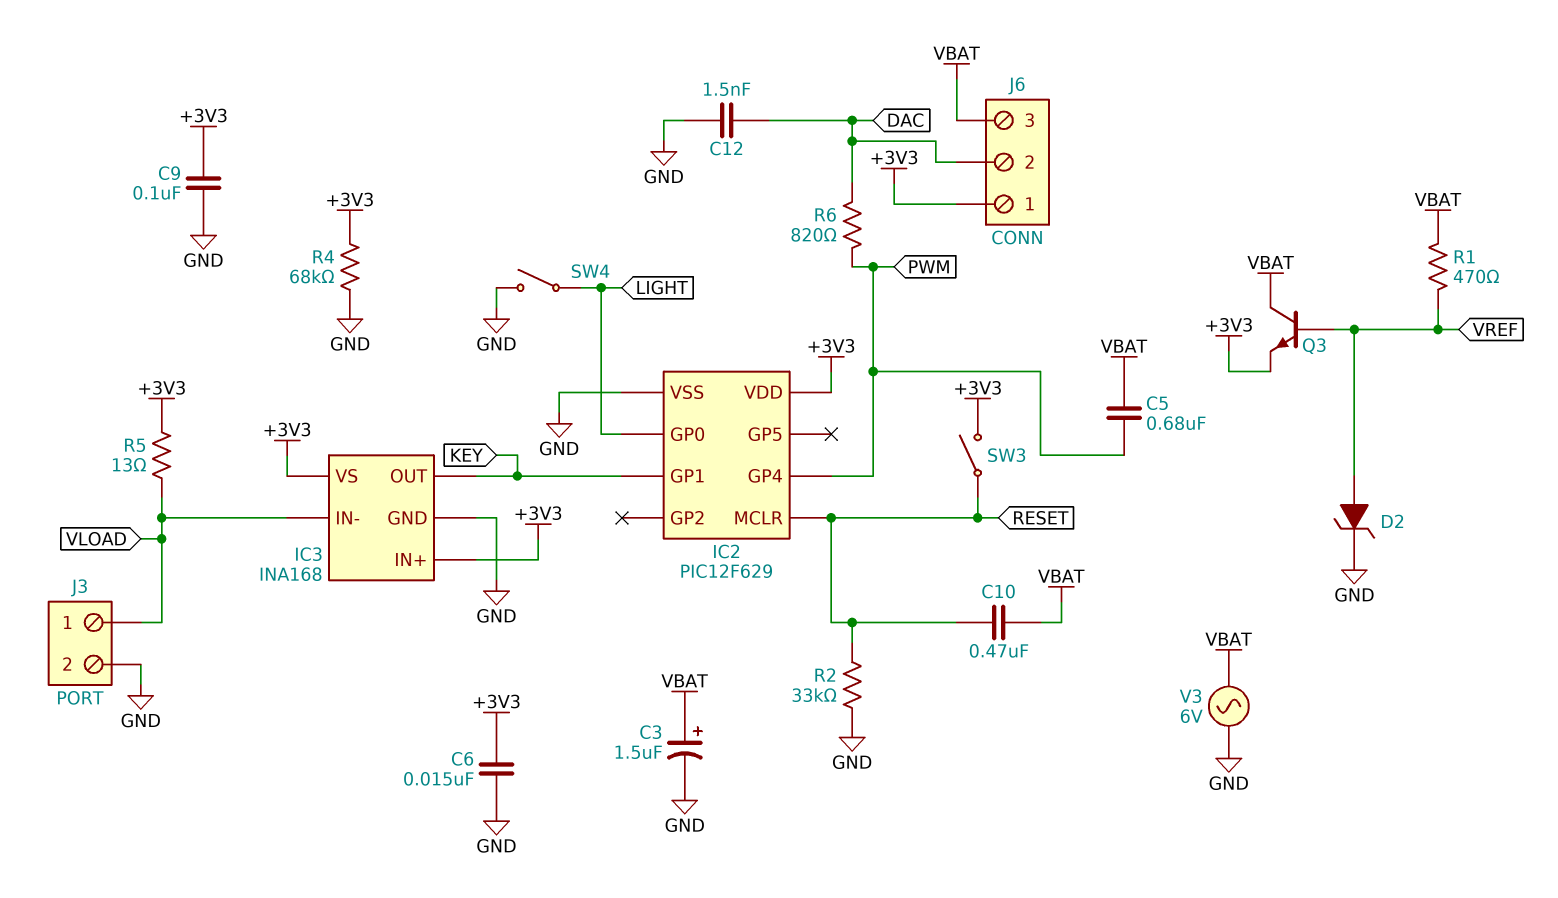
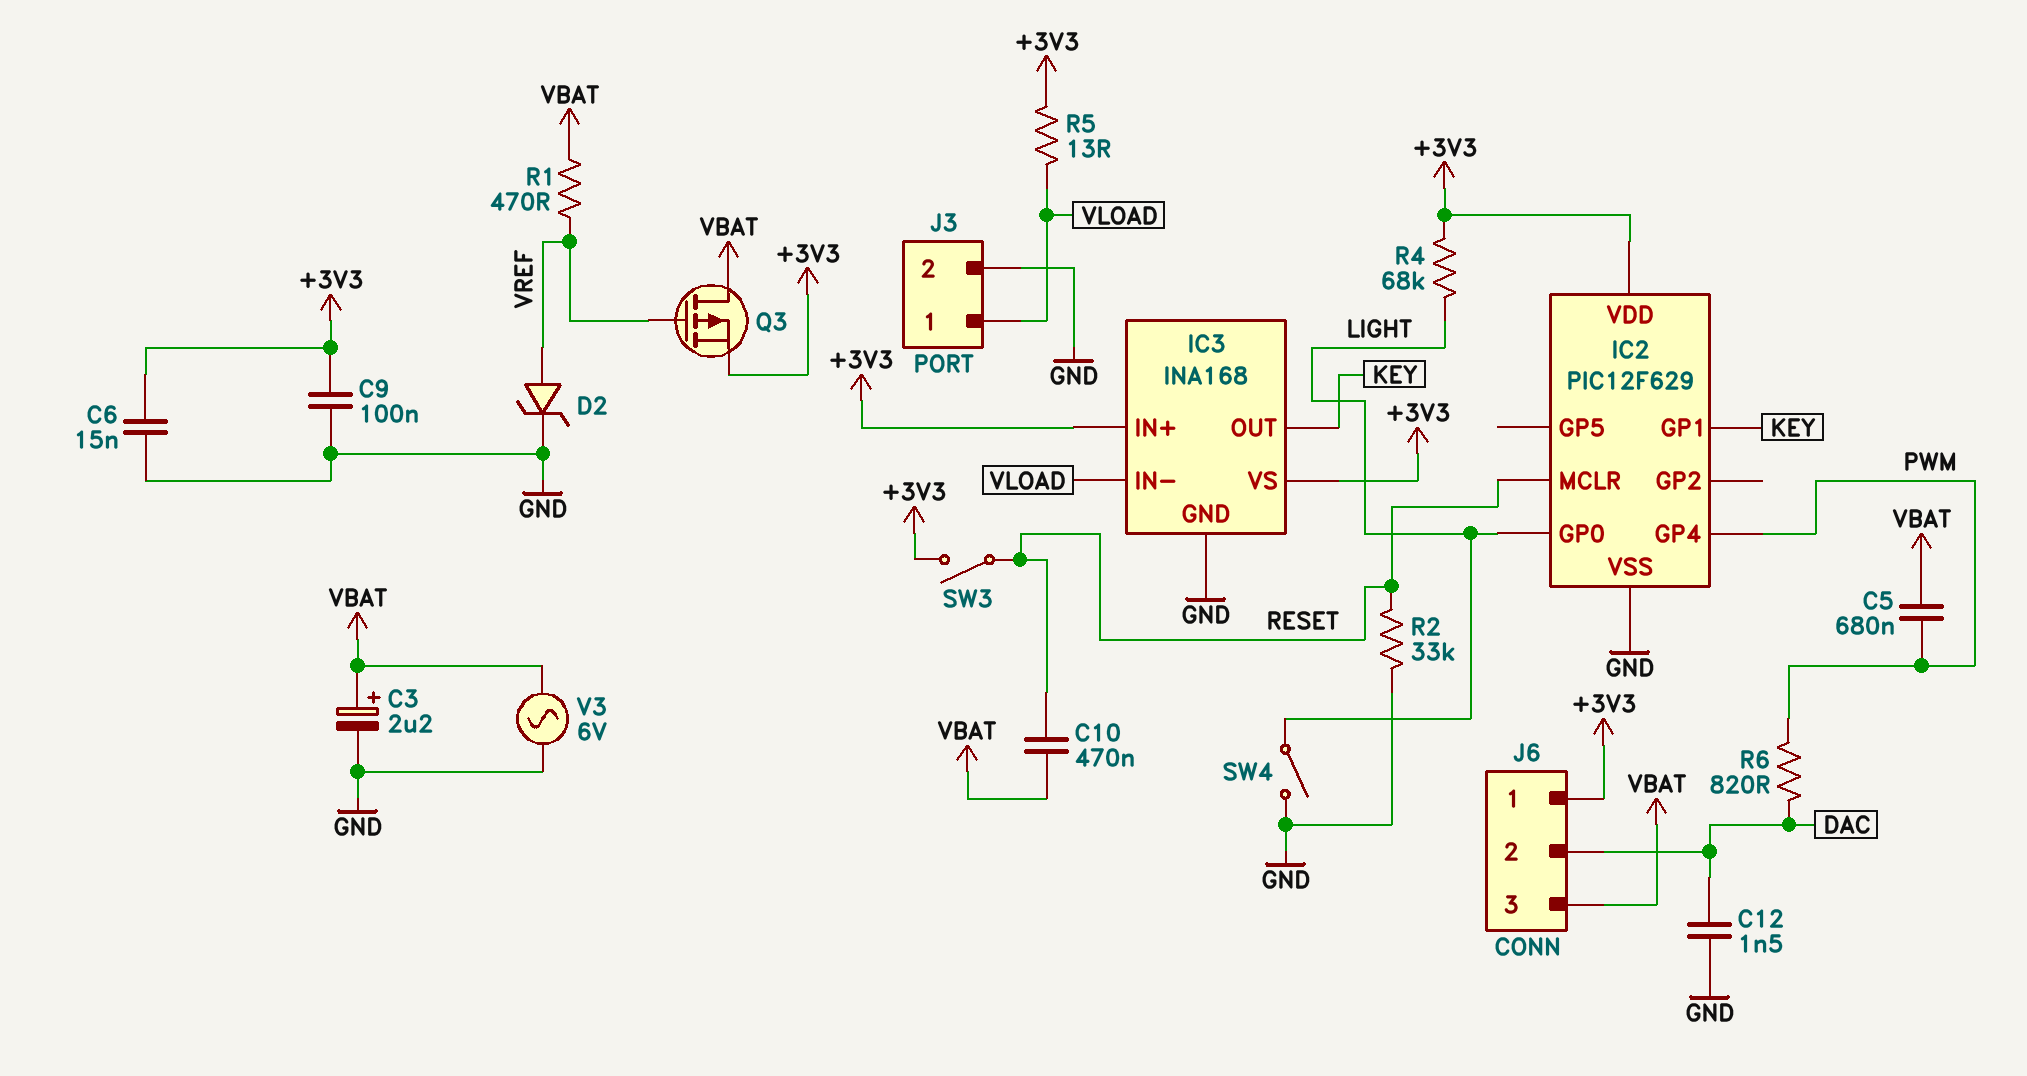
C3: 1.5uF (plus VBAT, minus GND) -> 2.2uF (plus VBAT, minus GND)
Q3: NPN (B VREF, C VBAT, E +3V3) -> PMOS (G VREF, D VBAT, S +3V3)
R4: 68k (+3V3, GND) -> 68k (+3V3, LIGHT)

